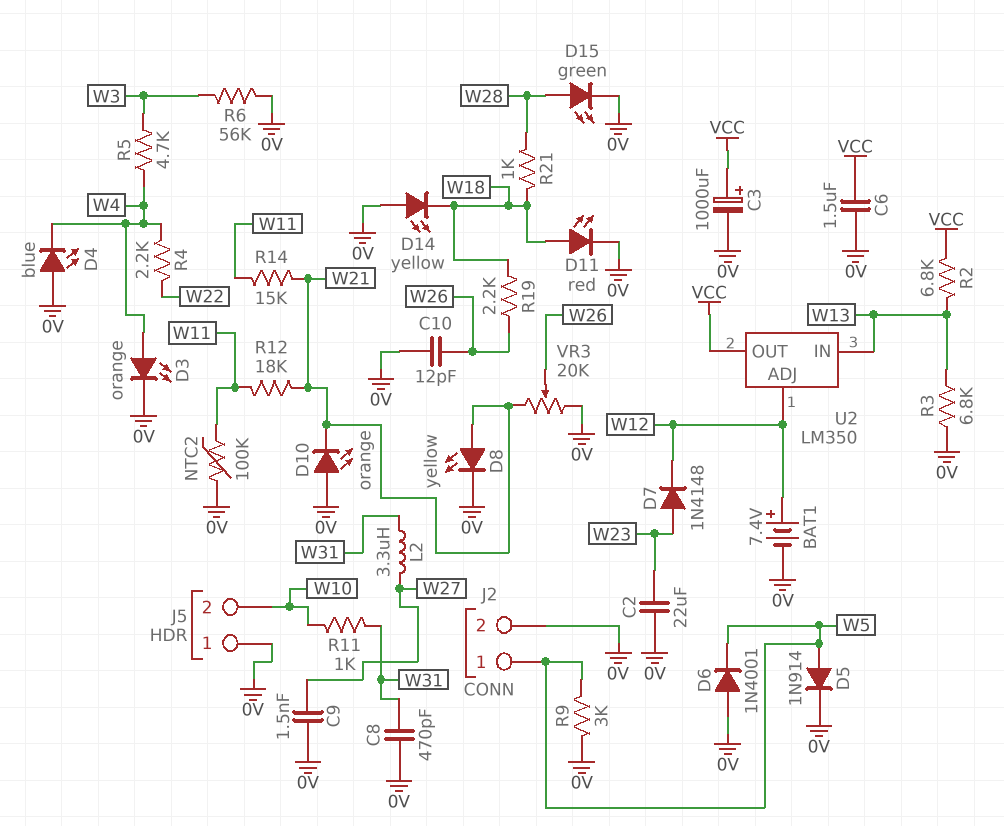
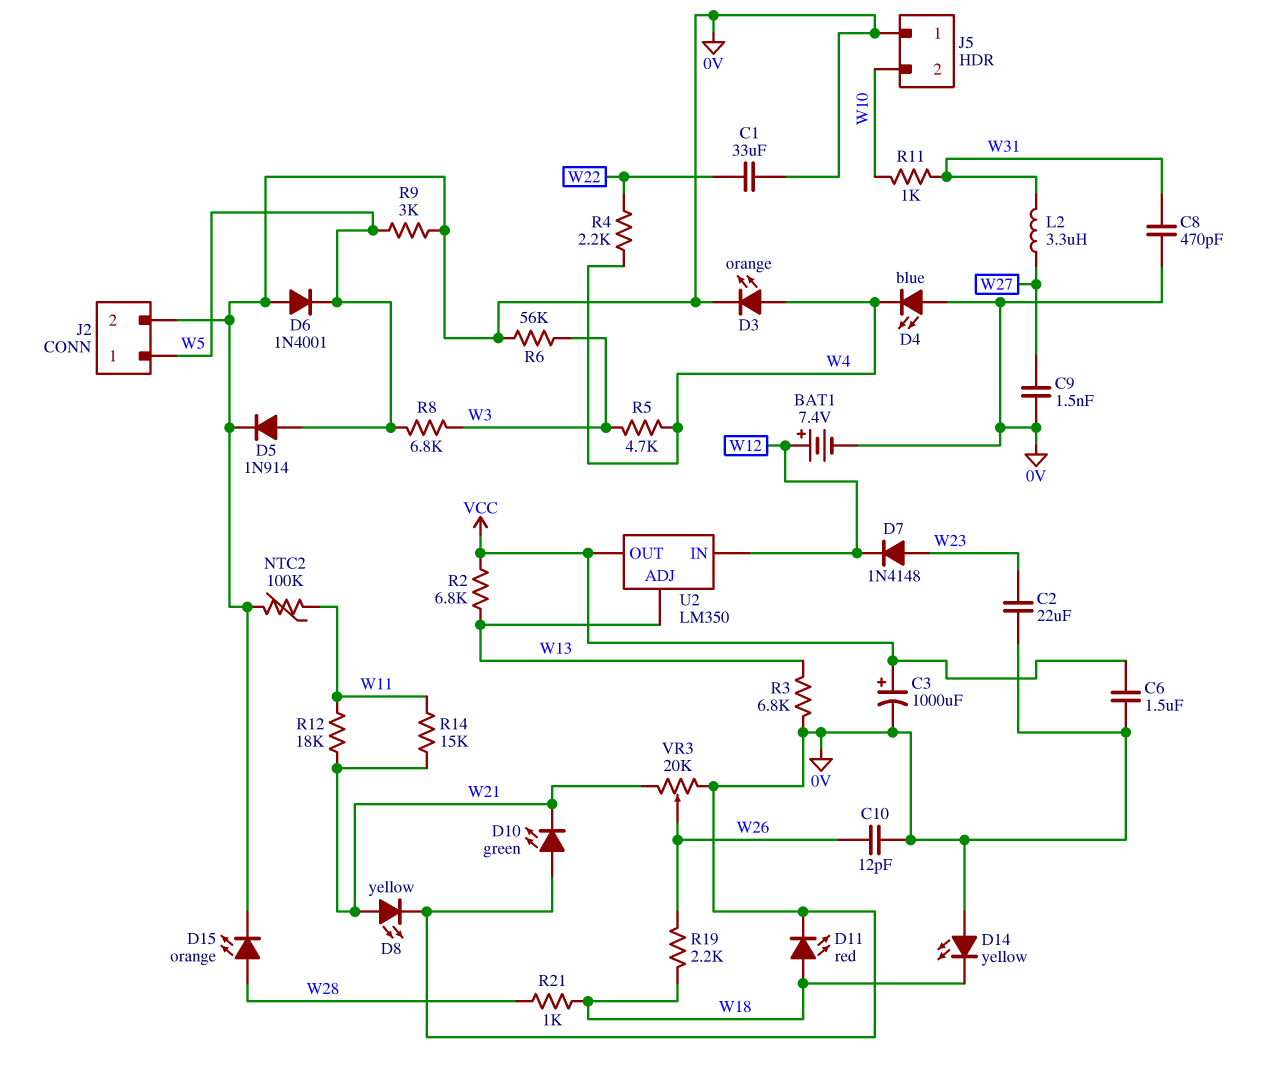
C1: none -> 33uF (0V, W22)
D10: LED orange (A 0V, K W21) -> LED green (A 0V, K W21)
D15: LED green (A W28, K 0V) -> LED orange (A W28, K 0V)
R8: none -> 6.8k (W3, W5)
U2 pin ADJ: W12 -> W13
U2 pin IN: W13 -> W12

